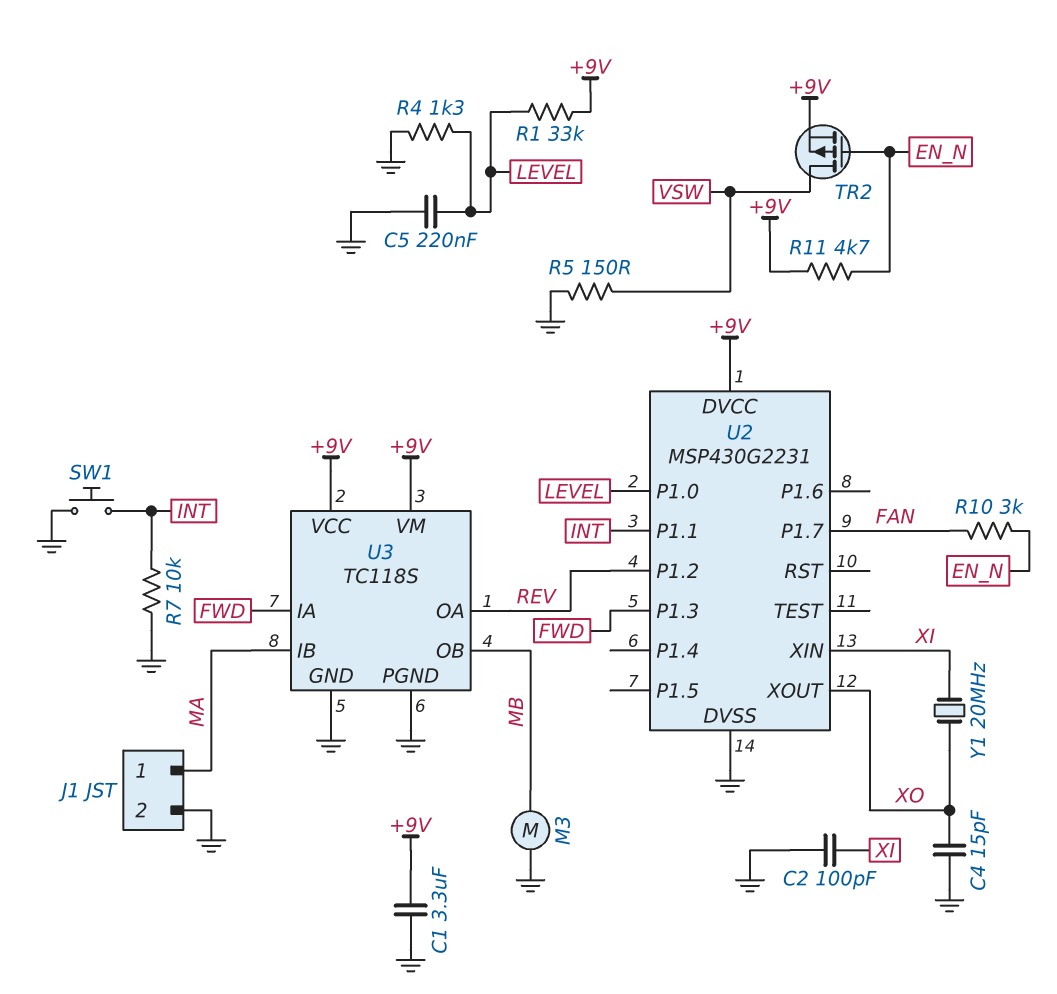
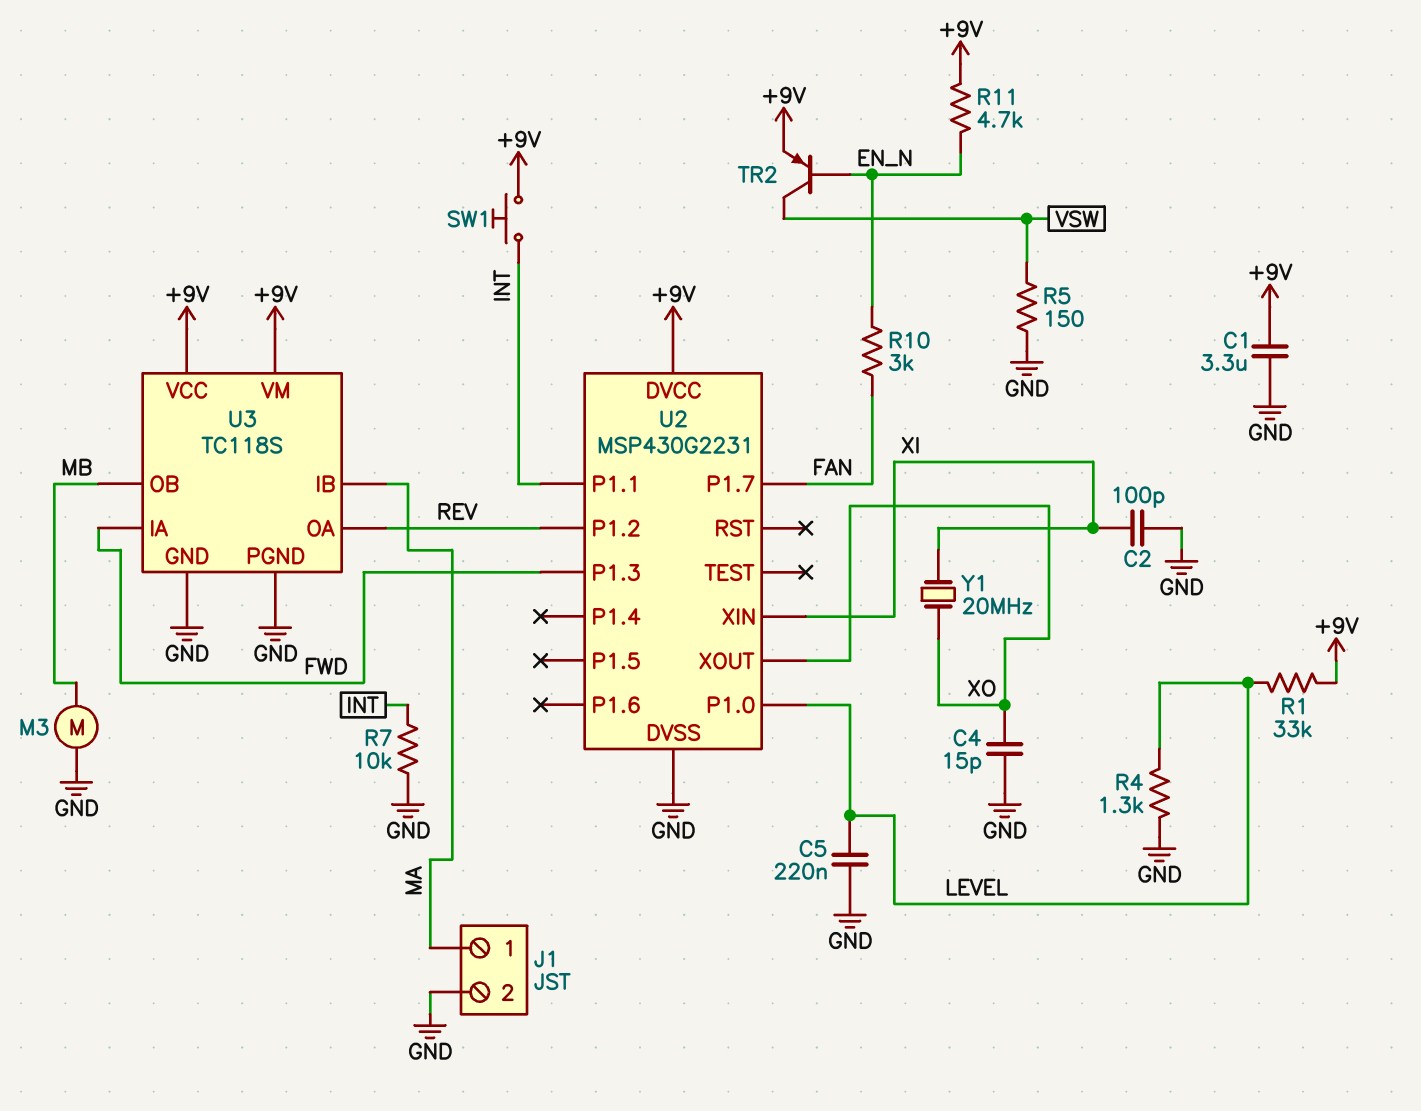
SW1: button (GND, INT) -> button (+9V, INT)
TR2: PMOS (G EN_N, D VSW, S +9V) -> PNP (B EN_N, C VSW, E +9V)

